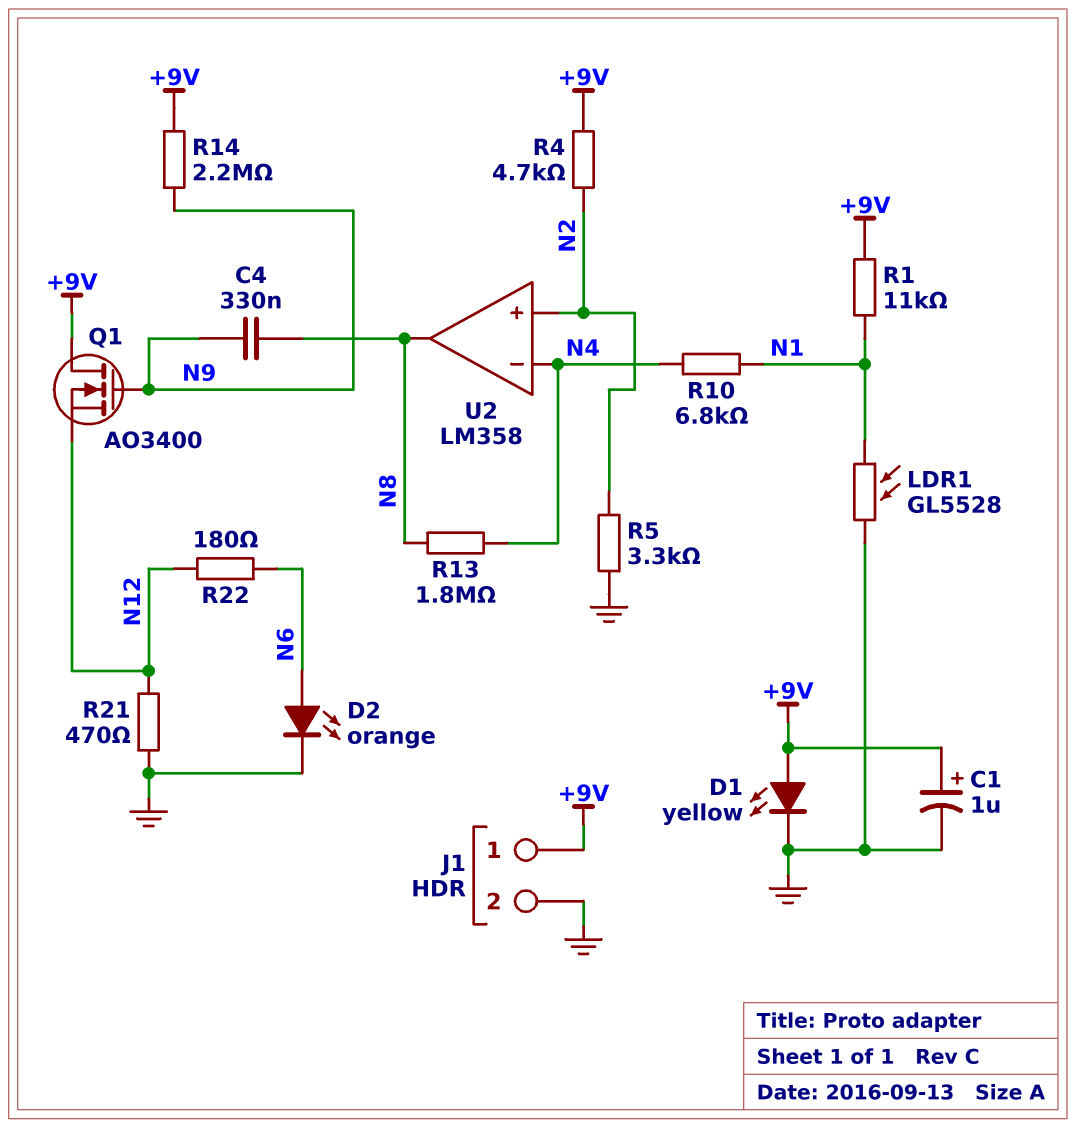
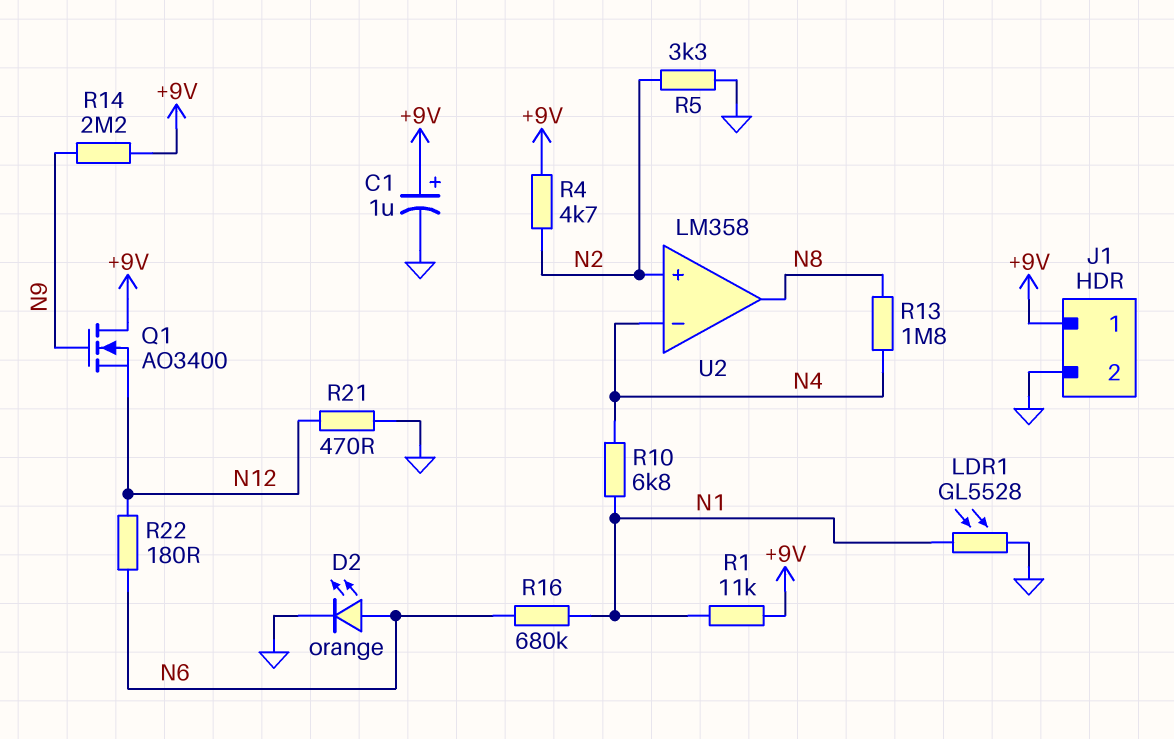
C4: 330nF (N8, N9) -> none
D1: LED yellow (A +9V, K GND) -> none
R16: none -> 680k (N1, N6)

